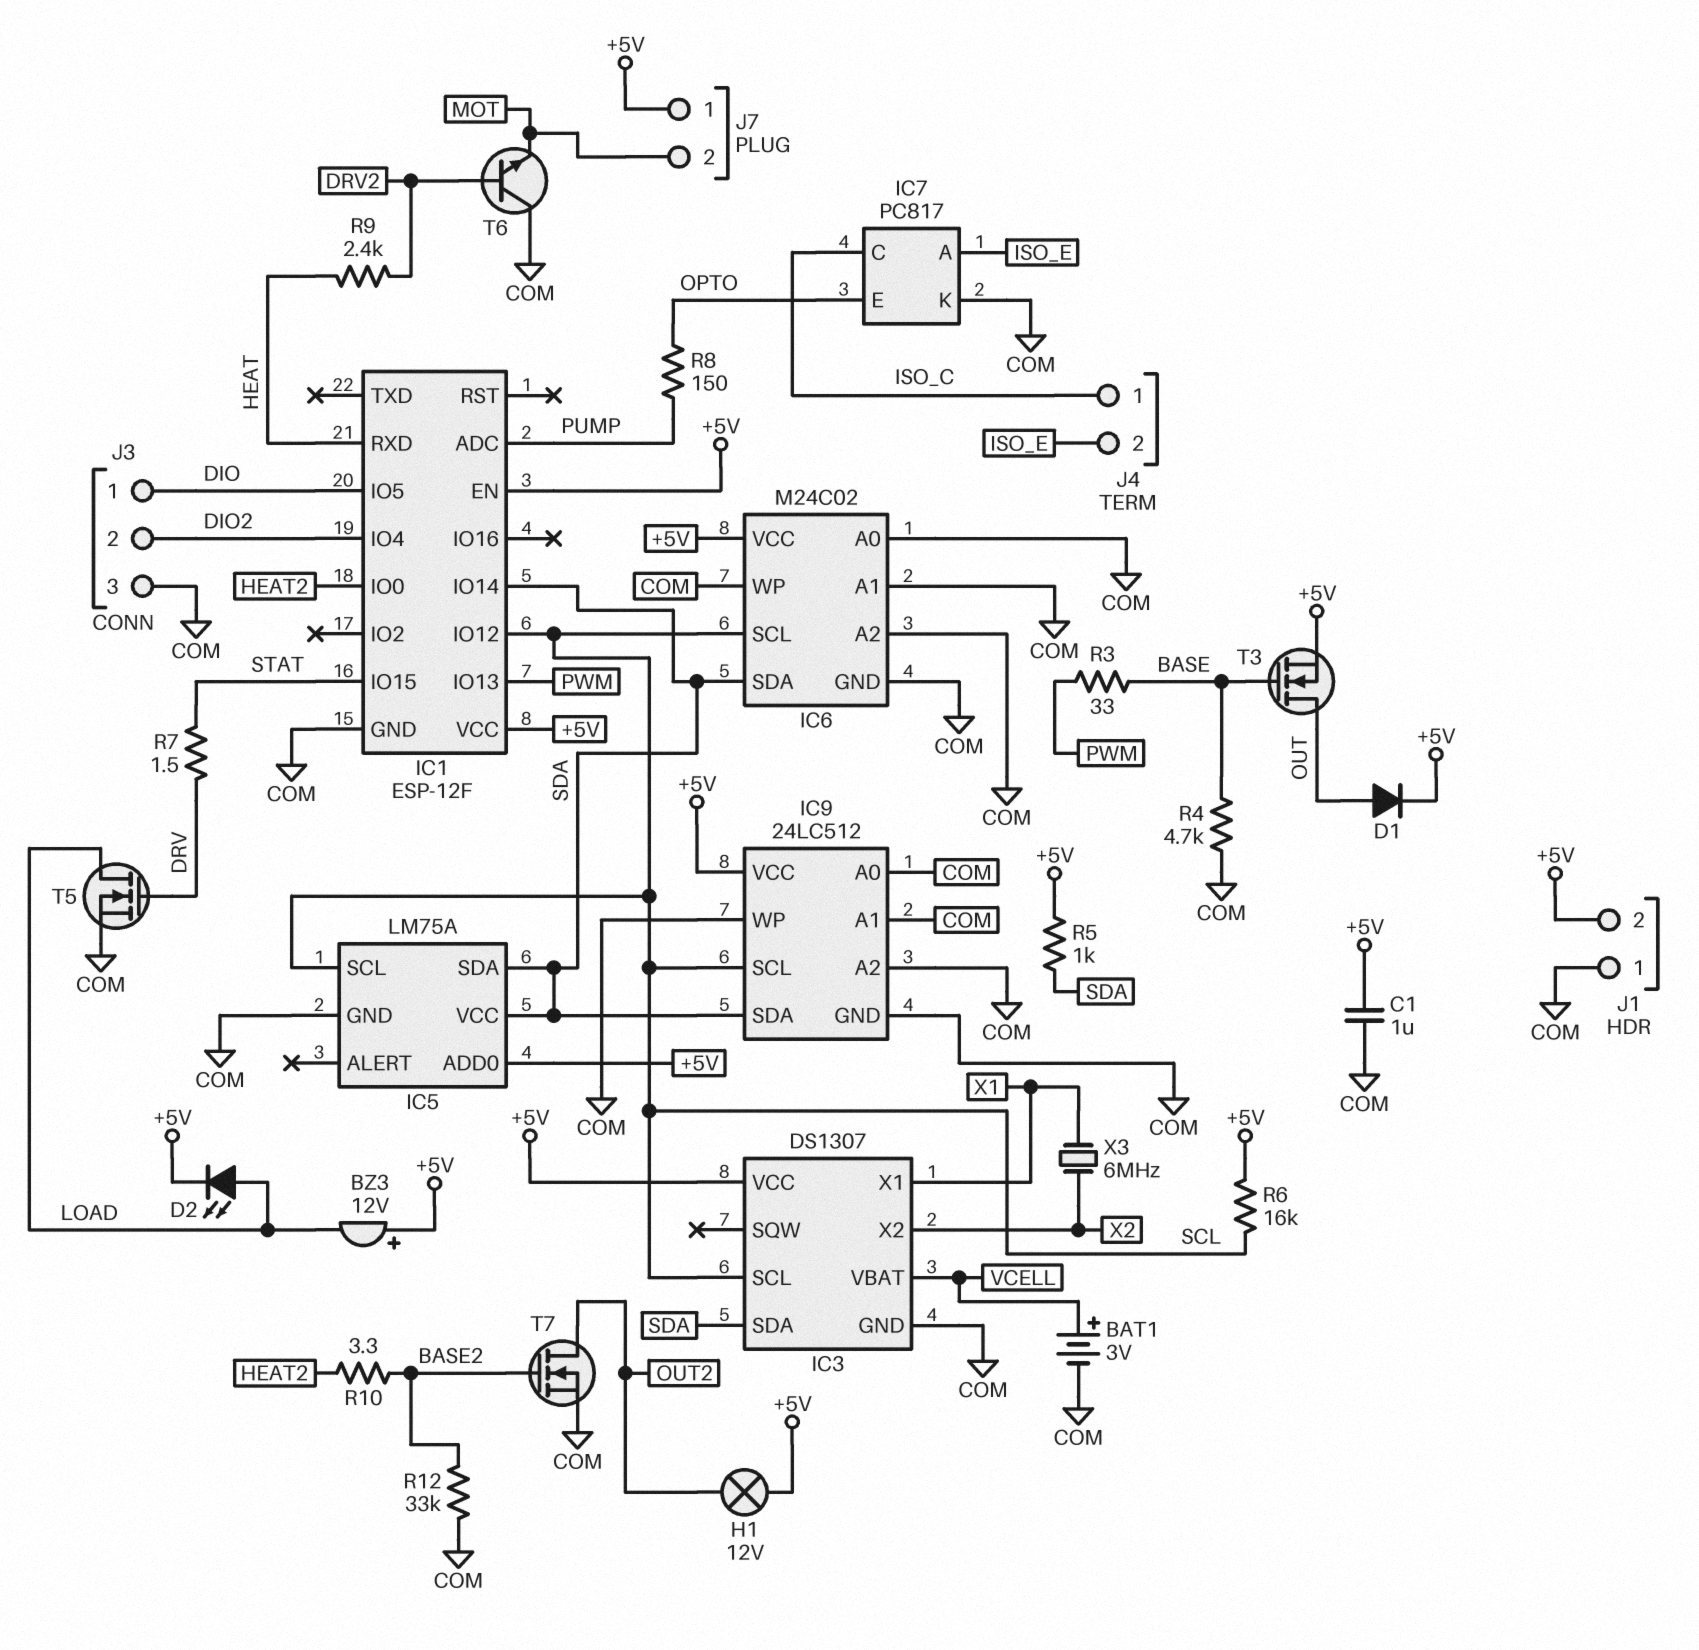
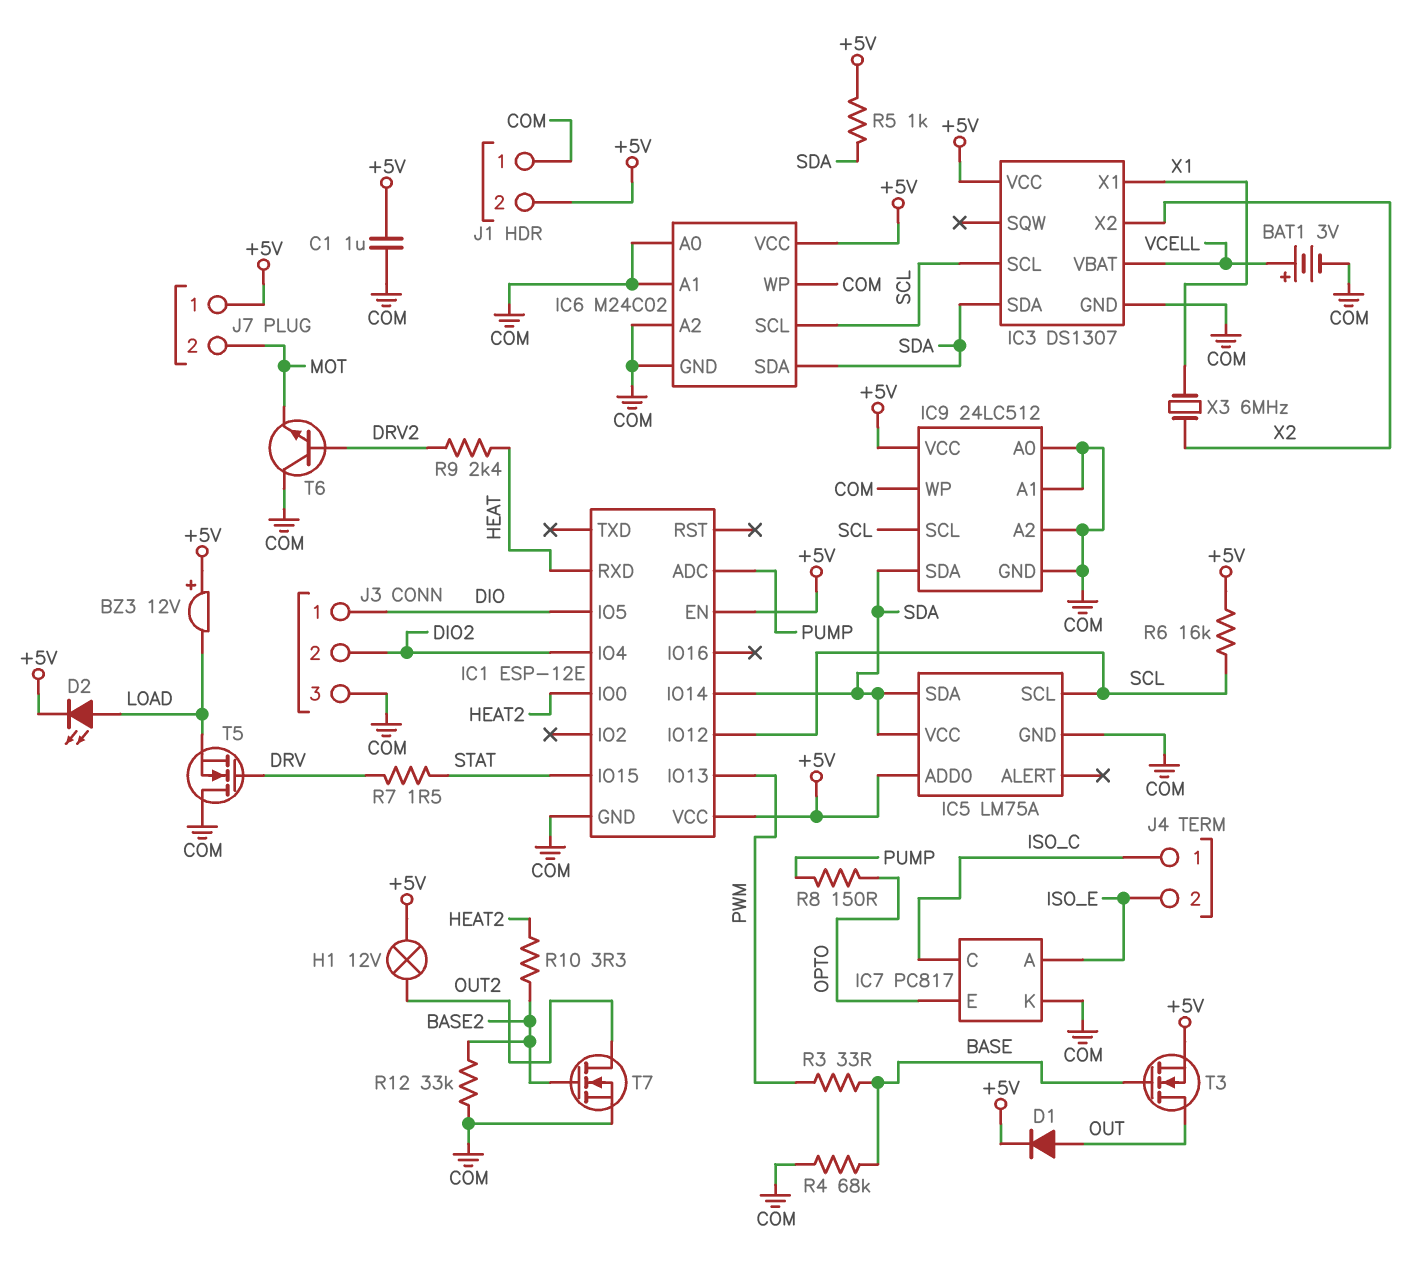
IC1: ESP-12F -> ESP-12E
R4: 4.7k (BASE, COM) -> 68k (BASE, COM)
T5: NMOS (G DRV, D LOAD, S COM) -> NMOS (G DRV, D COM, S LOAD)

